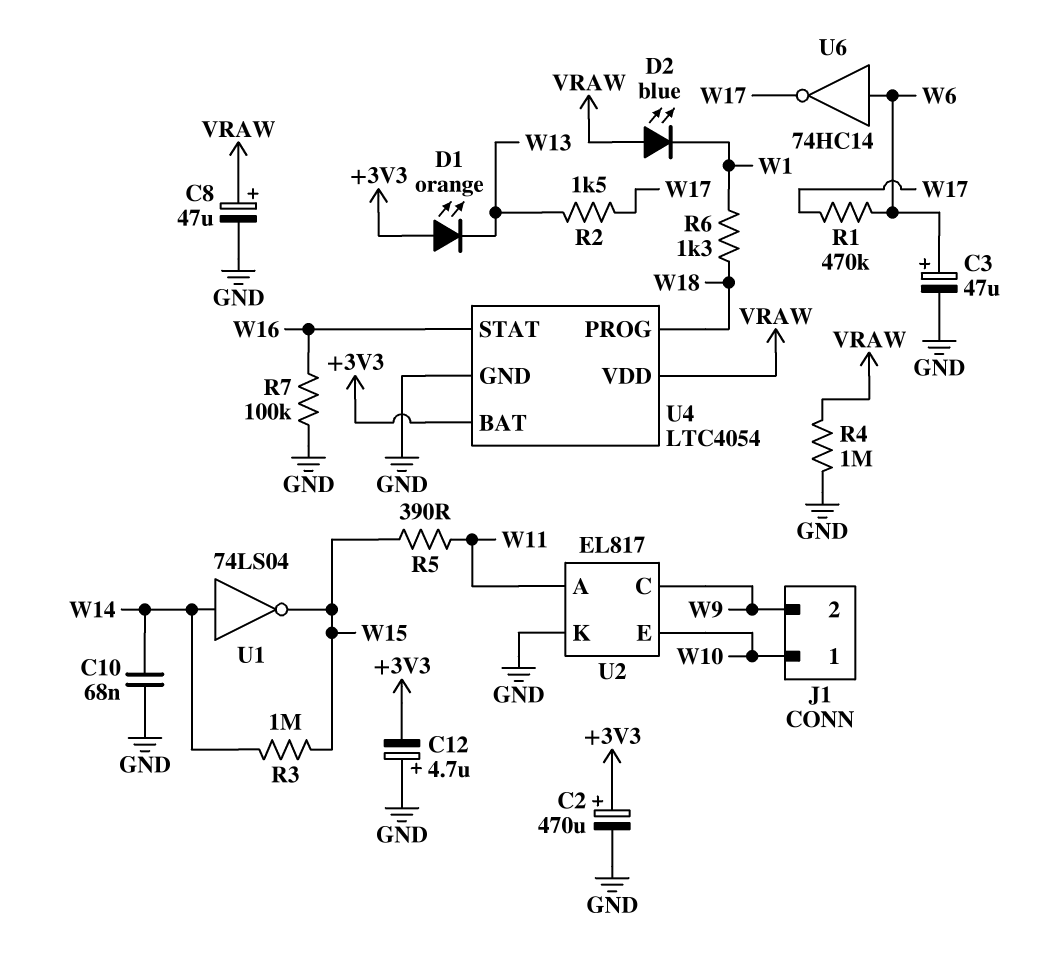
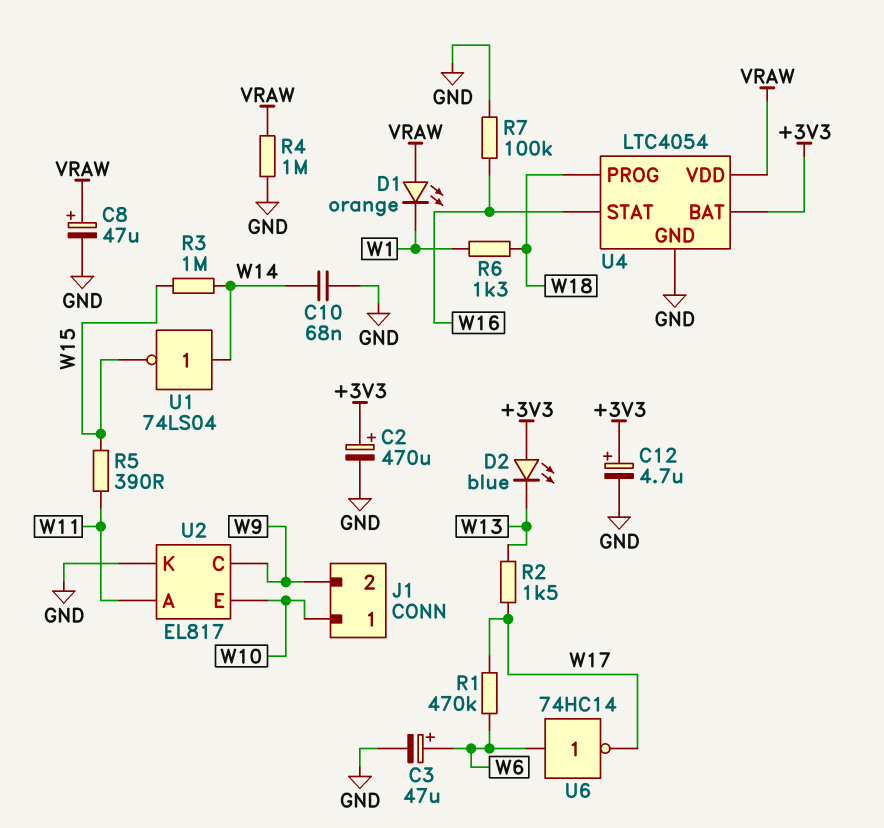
C12: 4.7uF (plus GND, minus +3V3) -> 4.7uF (plus +3V3, minus GND)
D1: LED orange (A +3V3, K W13) -> LED orange (A VRAW, K W1)
D2: LED blue (A VRAW, K W1) -> LED blue (A +3V3, K W13)

